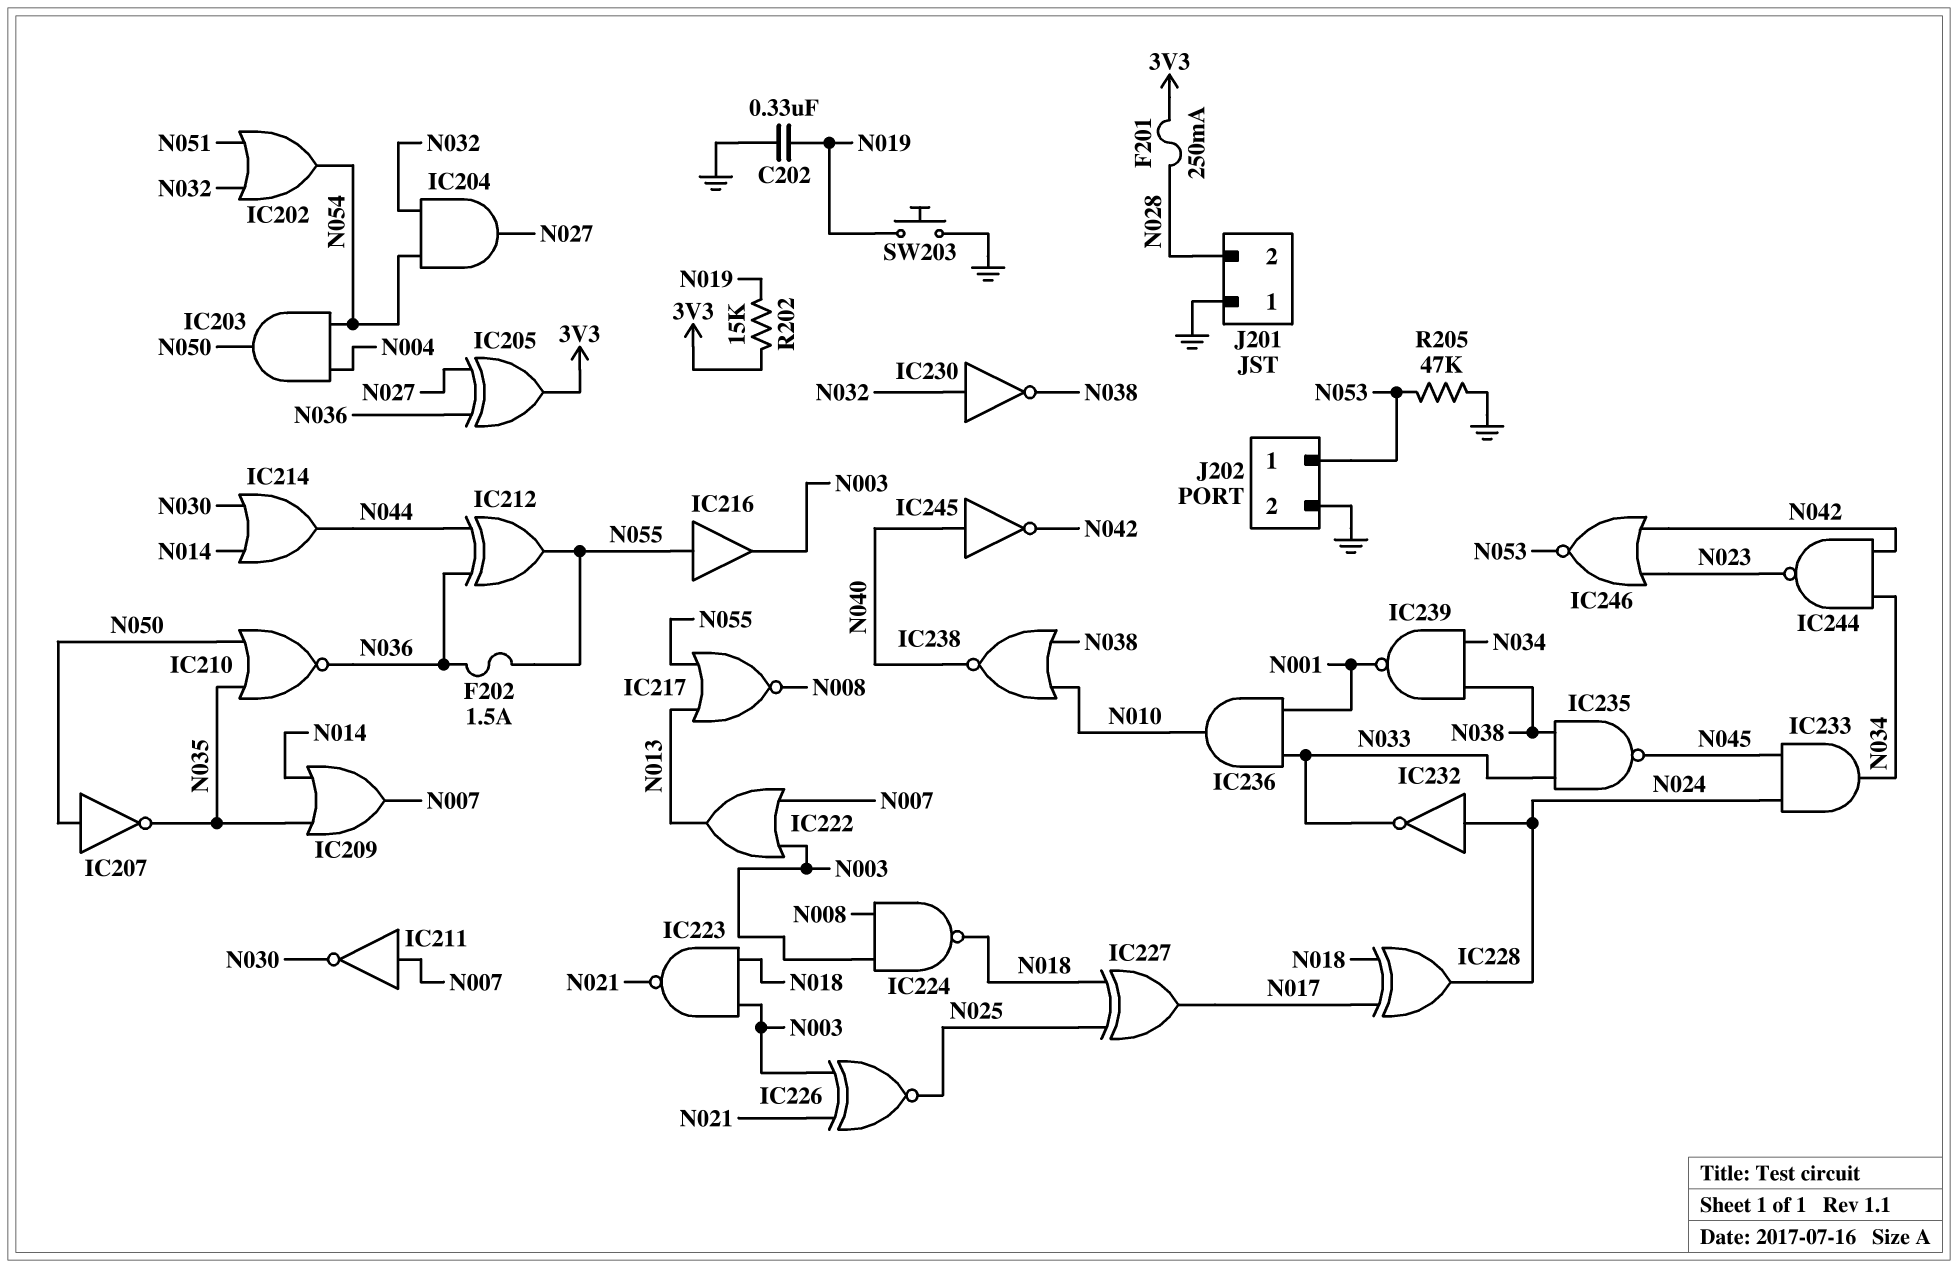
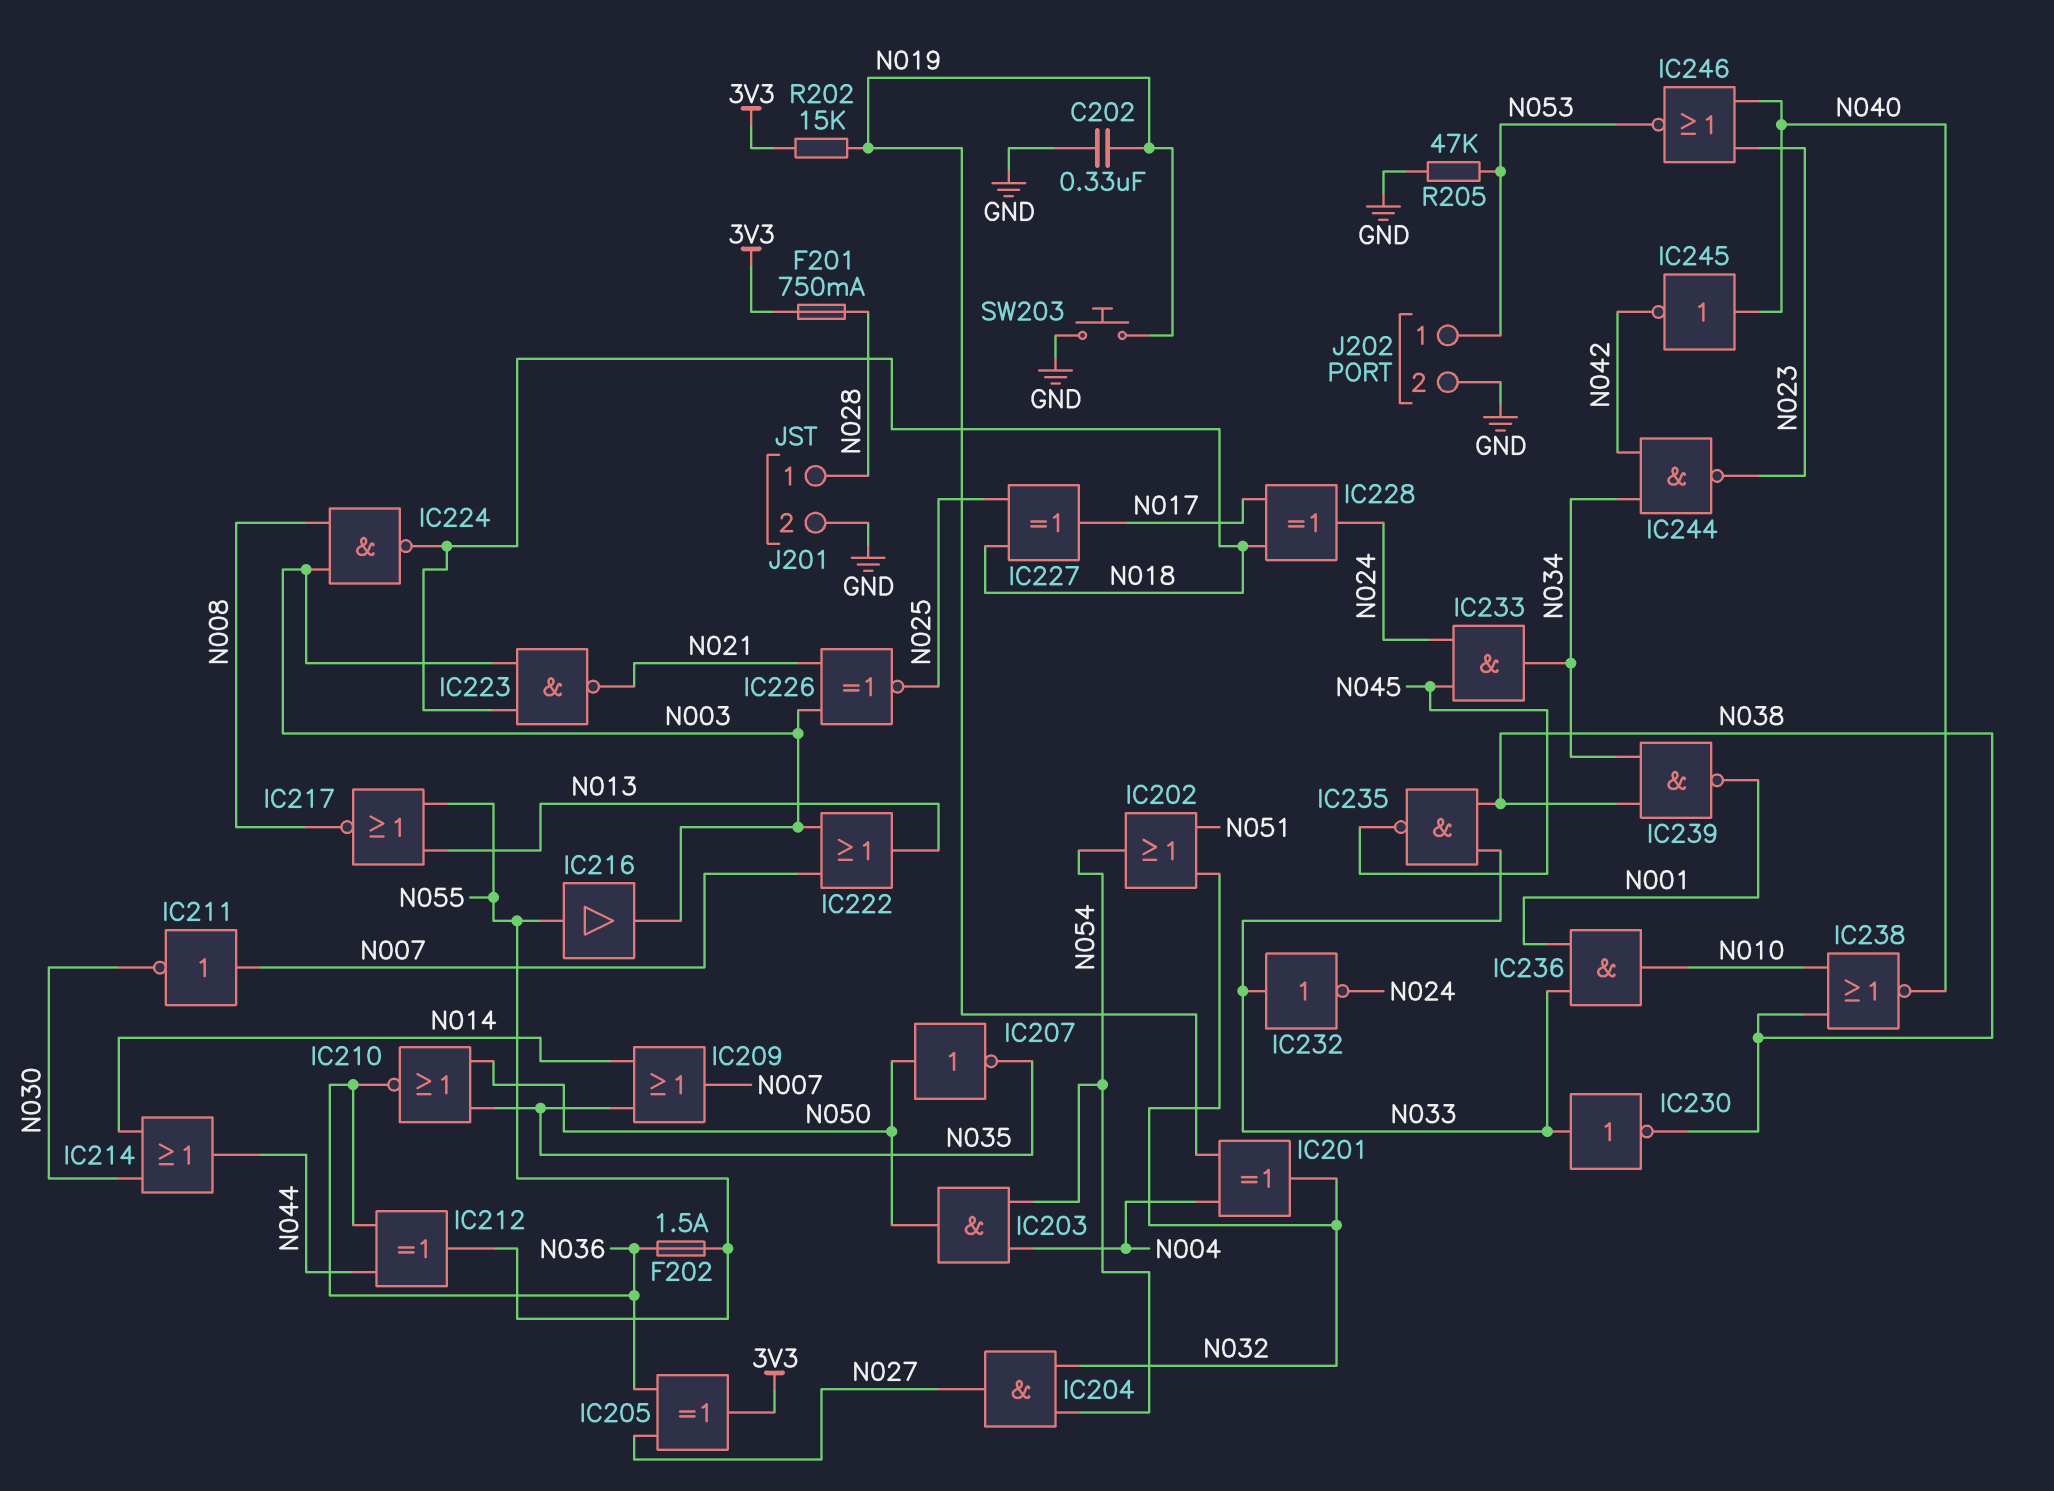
F201: 250mA (3V3, N028) -> 750mA (3V3, N028)
IC201: none -> XOR (in N004, in N019, out N032)
IC230: NOT (in N032, out N038) -> NOT (in N033, out N038)
IC232: NOT (in N024, out N033) -> NOT (in N033, out N024)
IC246: NOR (in N023, in N042, out N053) -> NOR (in N023, in N040, out N053)
J201 pin 1: GND -> N028
J201 pin 2: N028 -> GND

